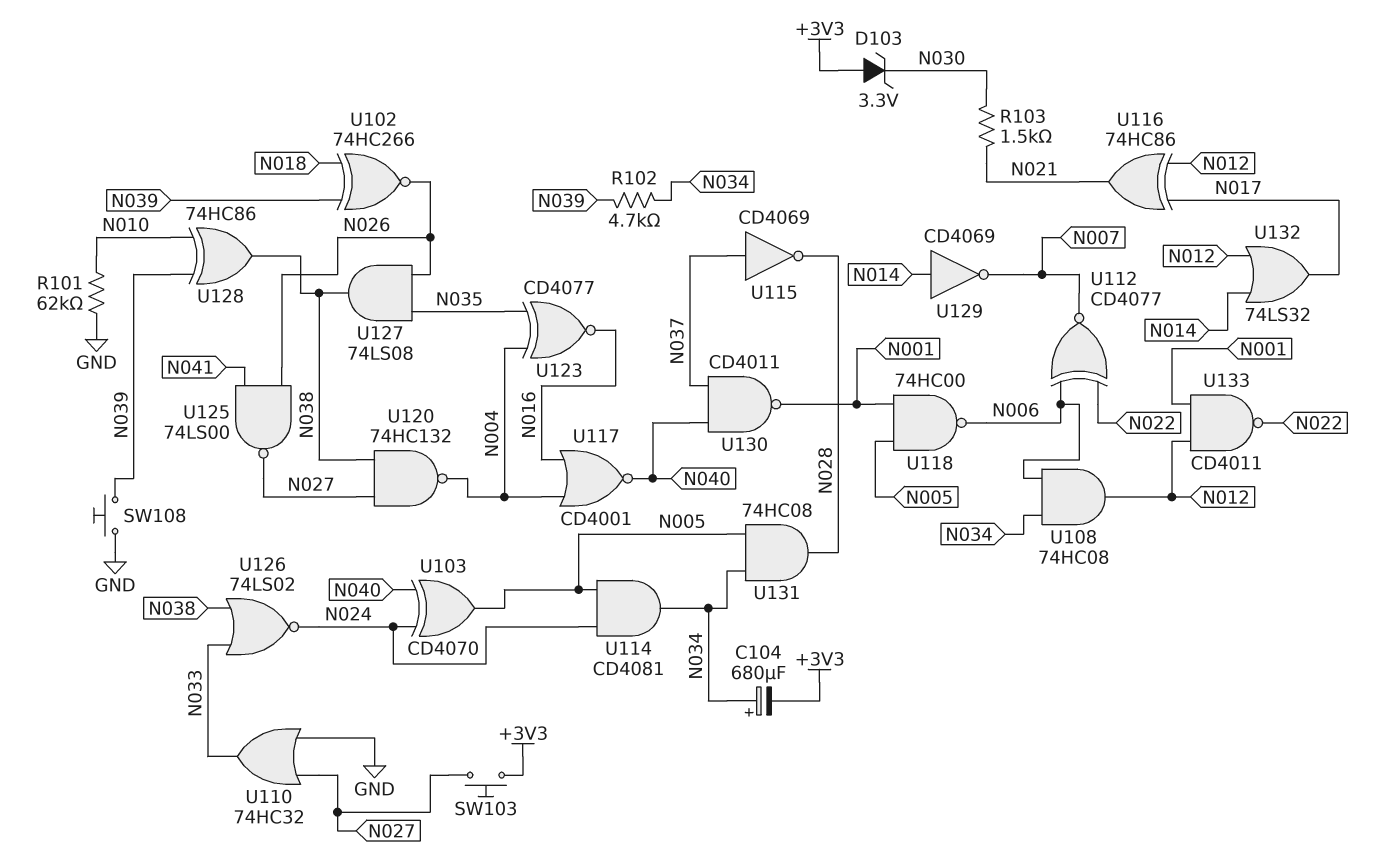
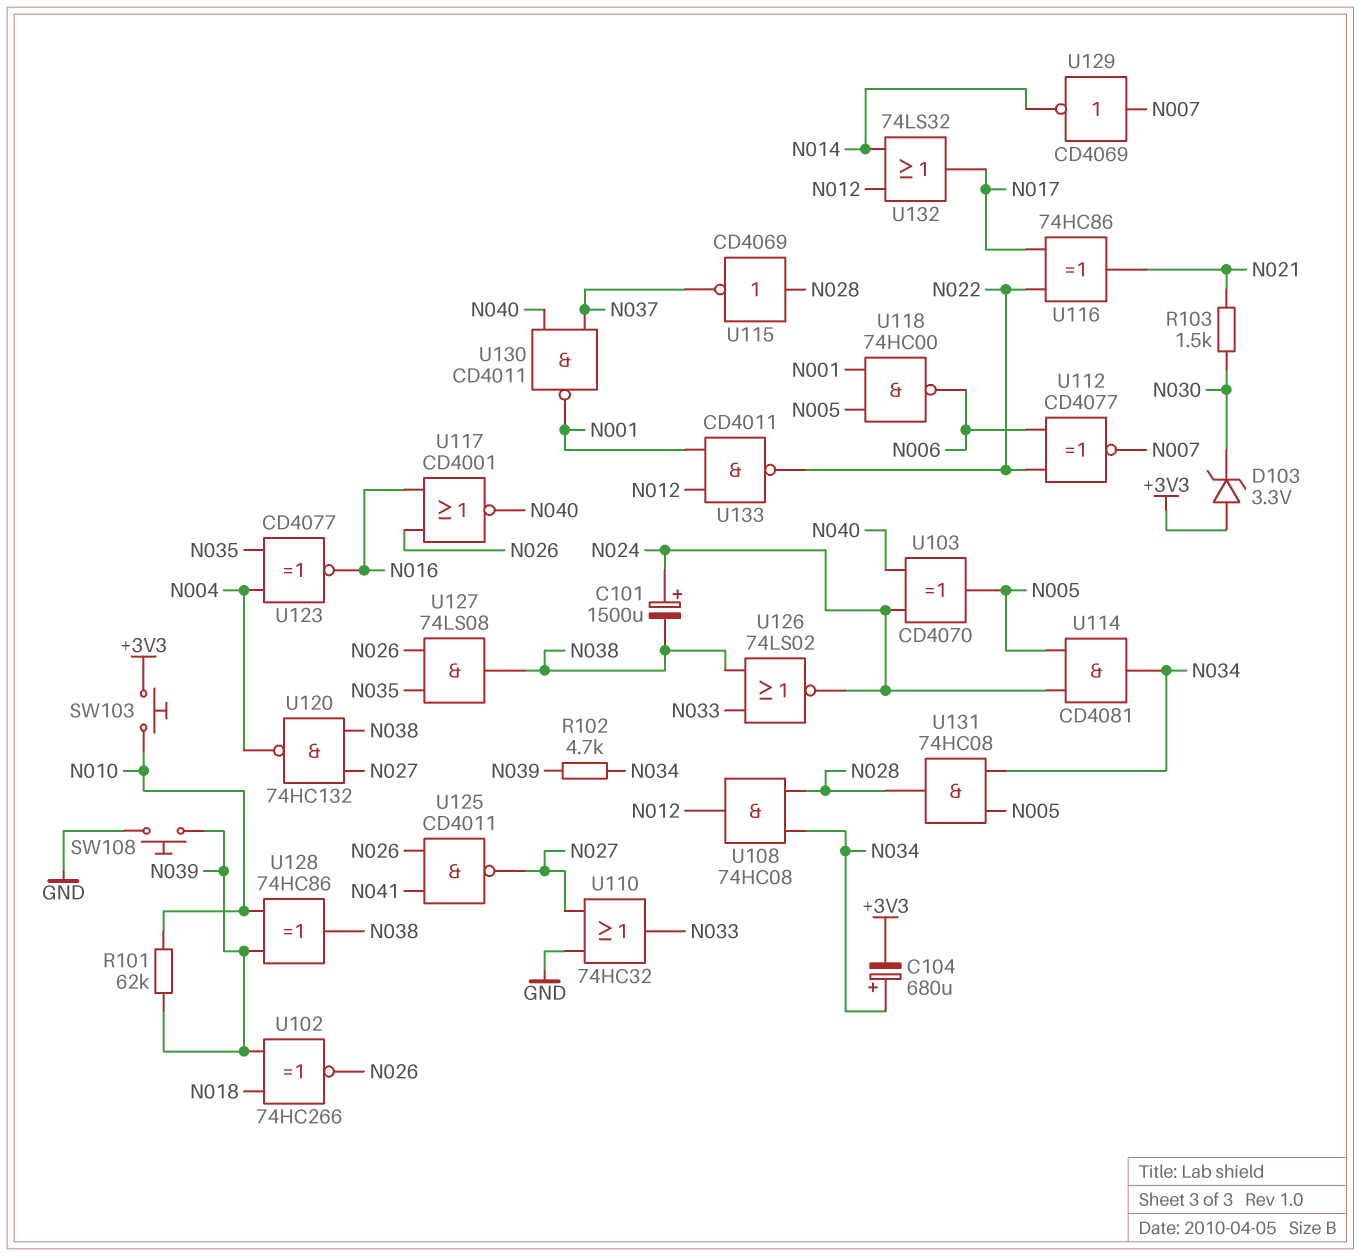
C101: none -> 1500uF (plus N024, minus N038)
R101: 62k (GND, N010) -> 62k (N010, N039)
SW103: button (+3V3, N027) -> button (+3V3, N010)
U108: AND 74HC08 (in N006, in N034, out N012) -> AND 74HC08 (in N028, in N034, out N012)
U115: NOT CD4069 (in N037, out N028) -> NOT CD4069 (in N028, out N037)
U116: XOR 74HC86 (in N012, in N017, out N021) -> XOR 74HC86 (in N017, in N022, out N021)
U117: NOR CD4001 (in N004, in N016, out N040) -> NOR CD4001 (in N016, in N026, out N040)
U125: NAND 74LS00 (in N026, in N041, out N027) -> NAND CD4011 (in N026, in N041, out N027)
U129: NOT CD4069 (in N014, out N007) -> NOT CD4069 (in N007, out N014)

